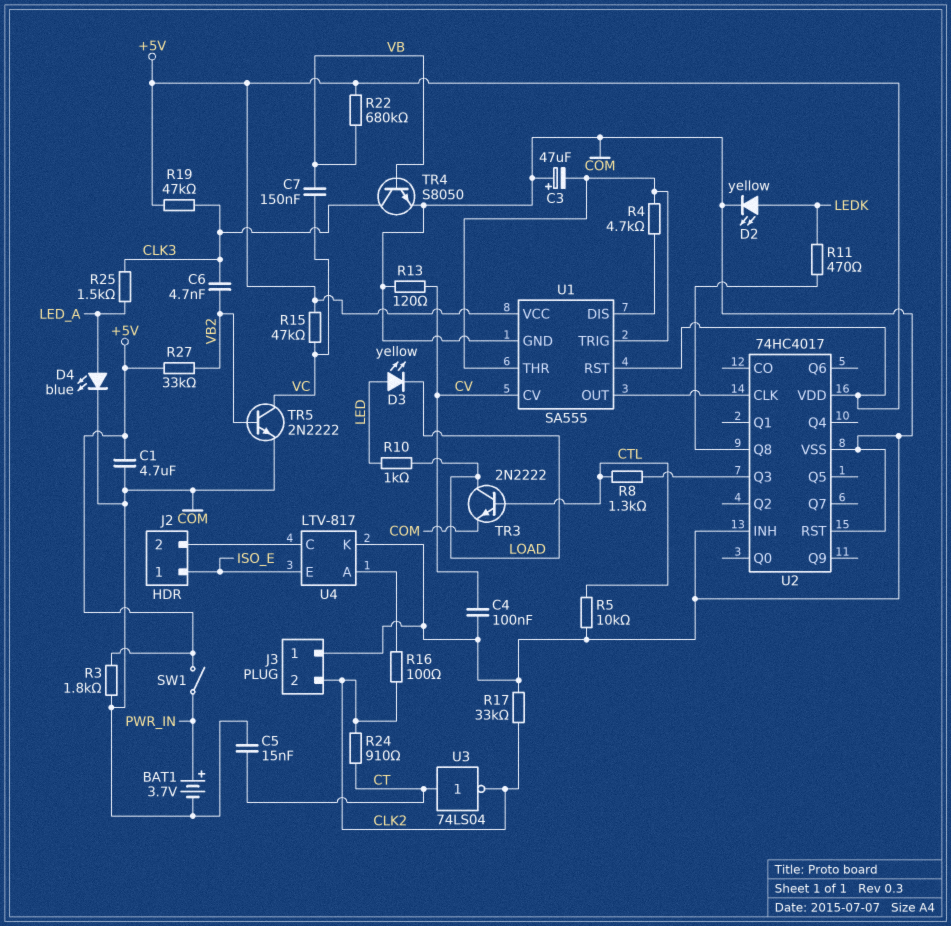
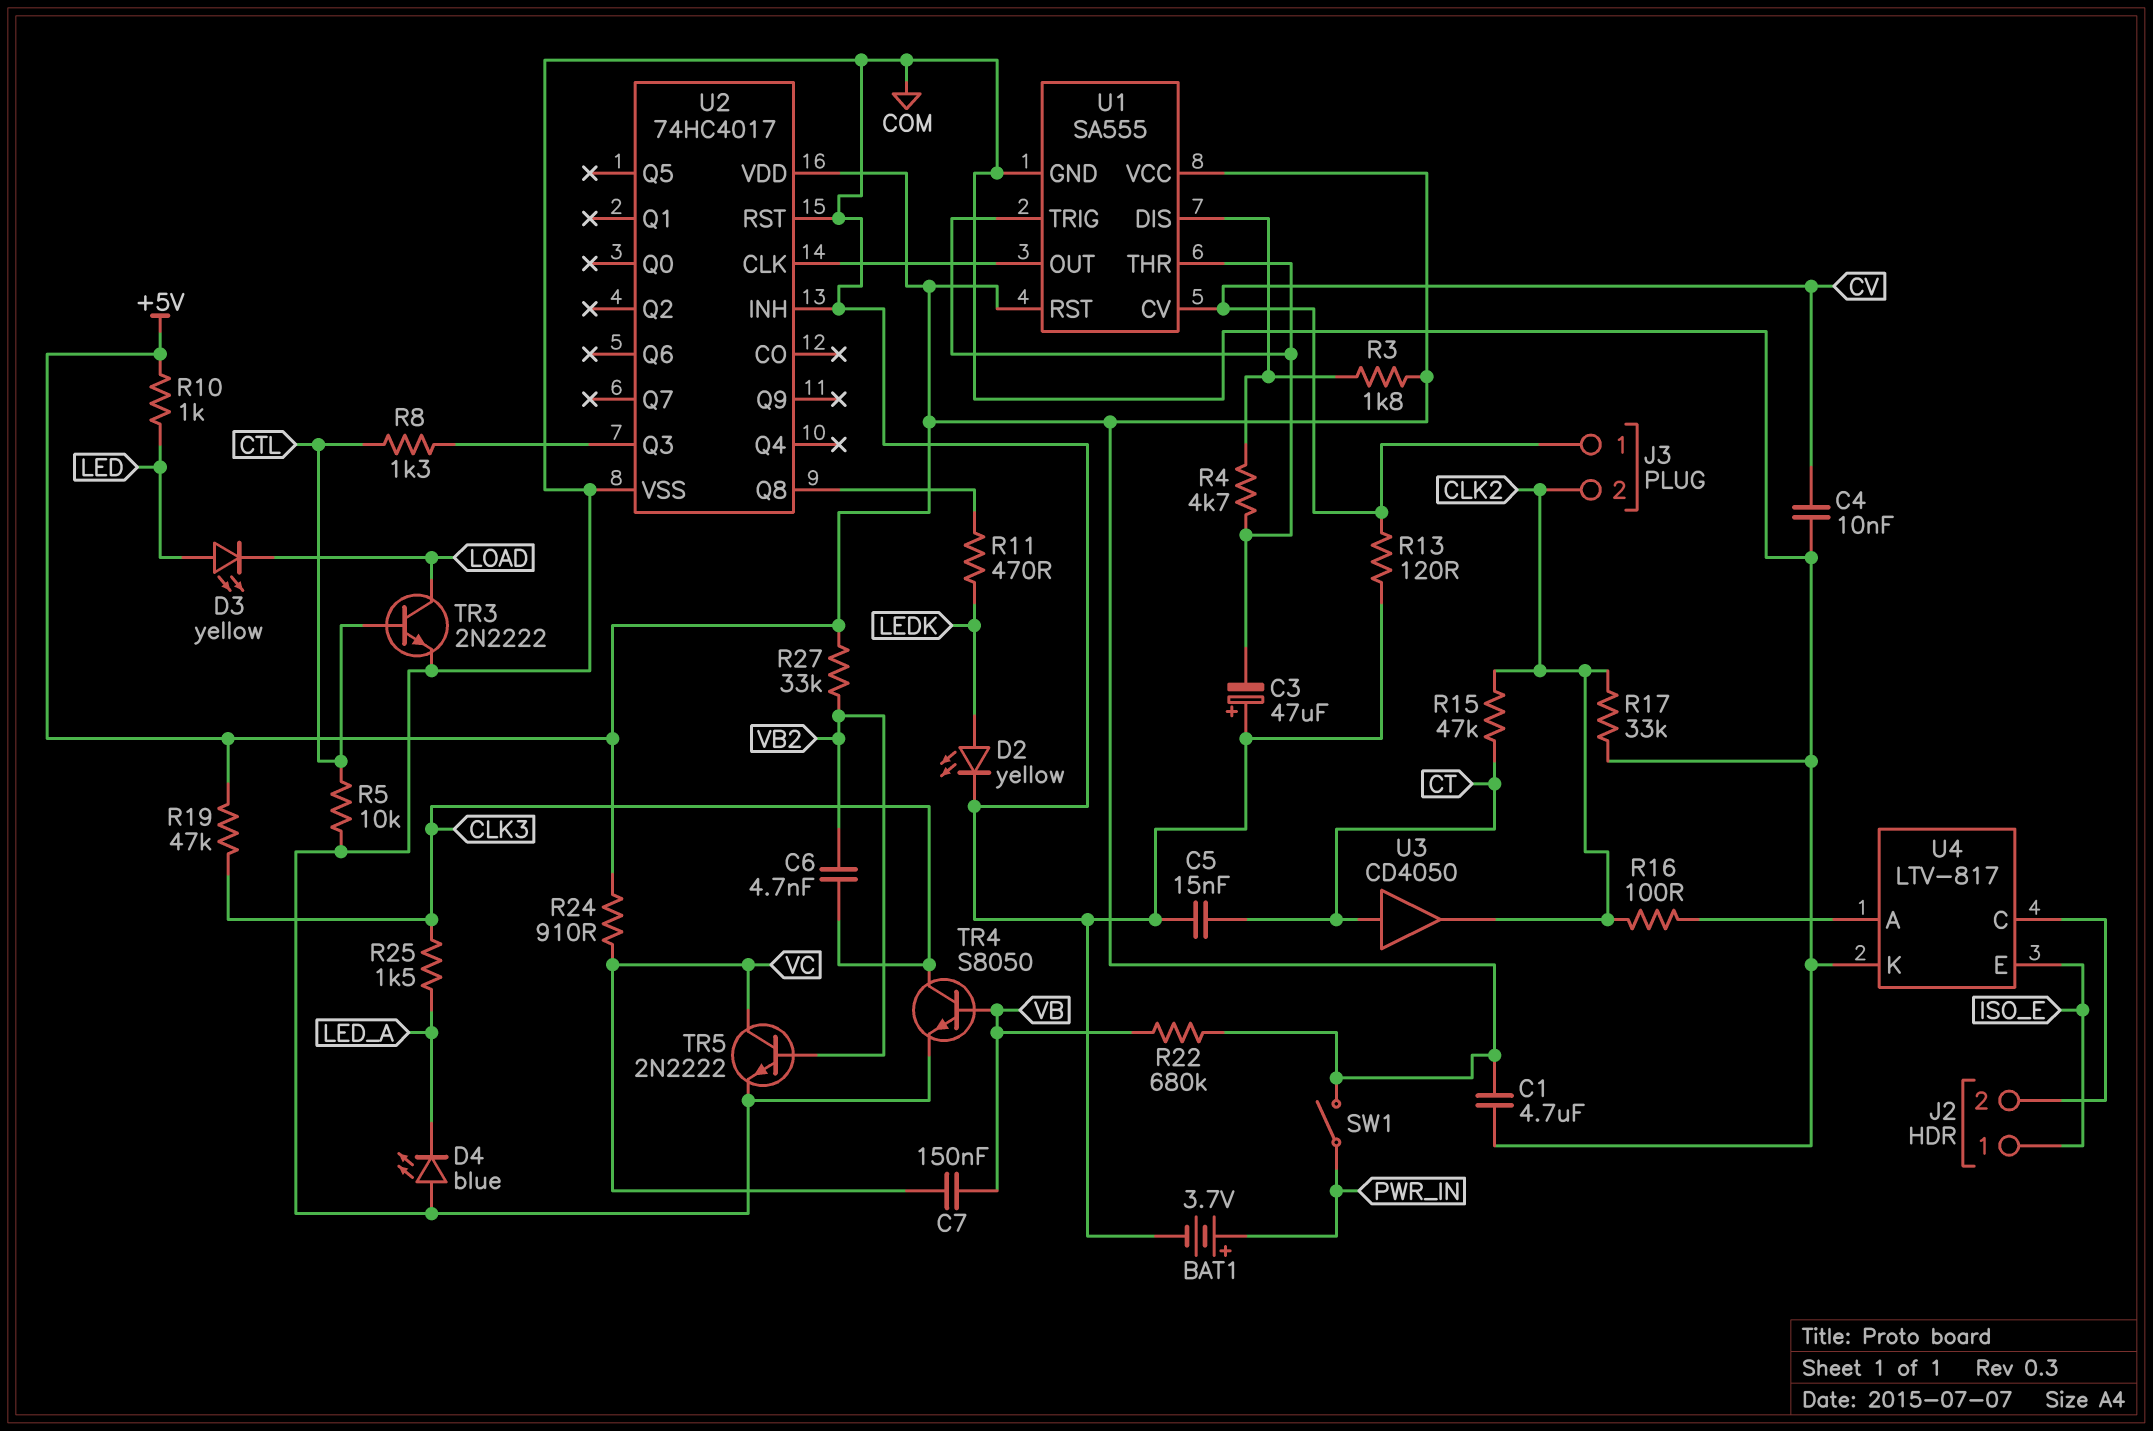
C4: 100nF (COM, CV) -> 10nF (COM, CV)
D4: LED blue (A LED_A, K COM) -> LED blue (A COM, K LED_A)
J3 pin 1: COM -> CV
R3: 1.8k (+5V, COM) -> 1.8k (+5V, U1/DIS)
R10: 1k (LED, LOAD) -> 1k (+5V, LED)
R15: 47k (+5V, VC) -> 47k (CLK2, CT)
R24: 910 (CLK2, CT) -> 910 (+5V, VC)
U3: NOT 74LS04 (in CT, out CLK2) -> buffer CD4050 (in CT, out CLK2)

